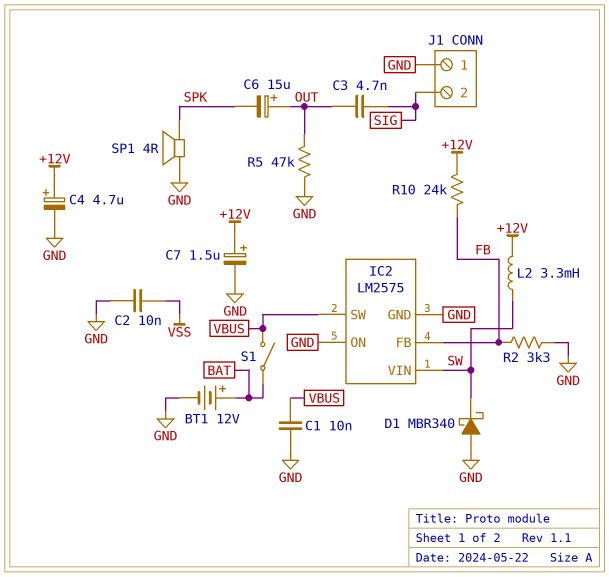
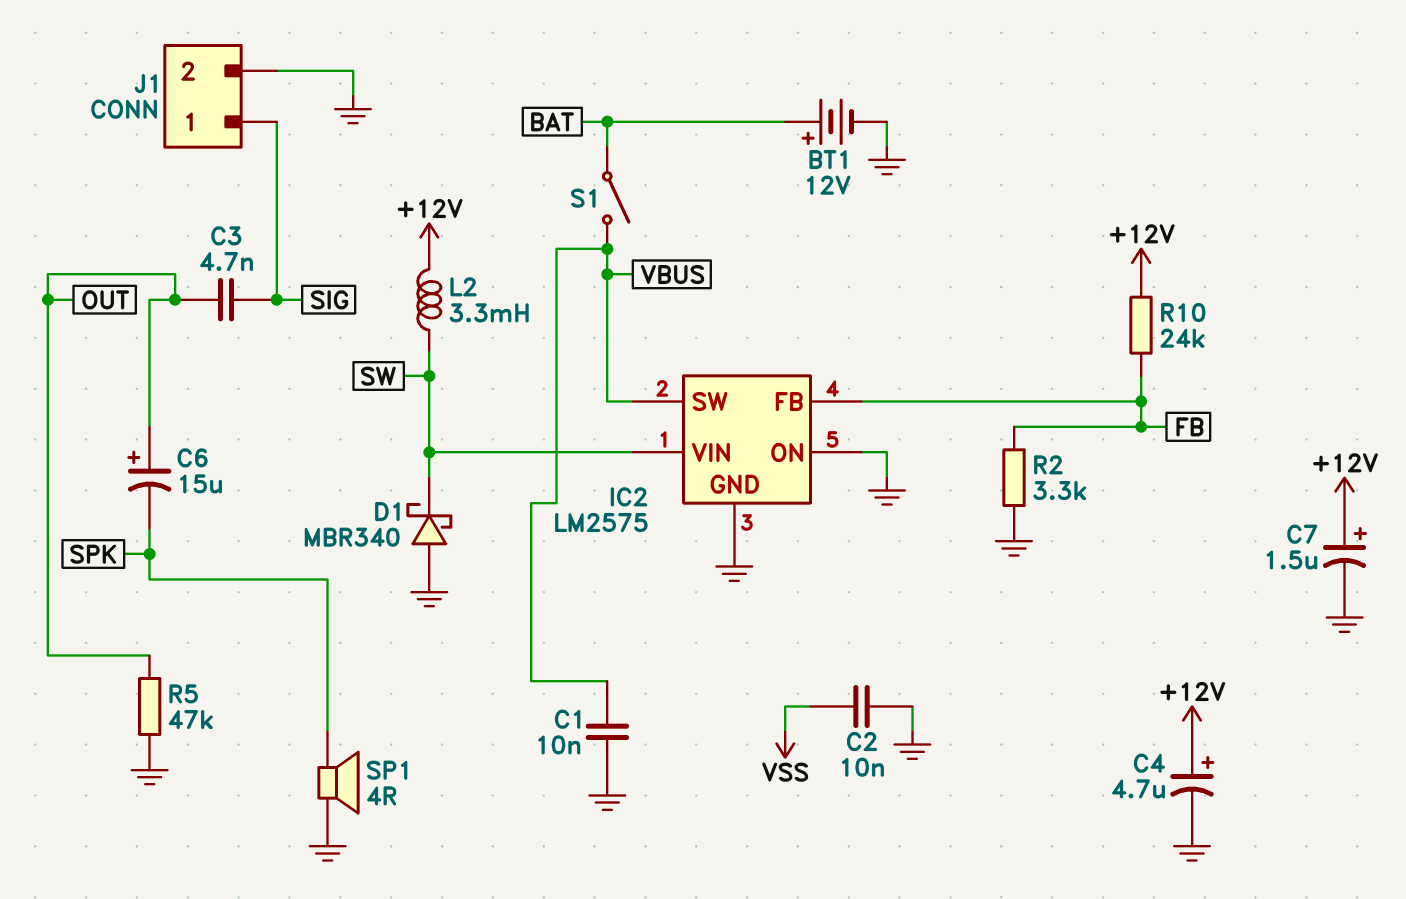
J1 pin 1: GND -> SIG
J1 pin 2: SIG -> GND

